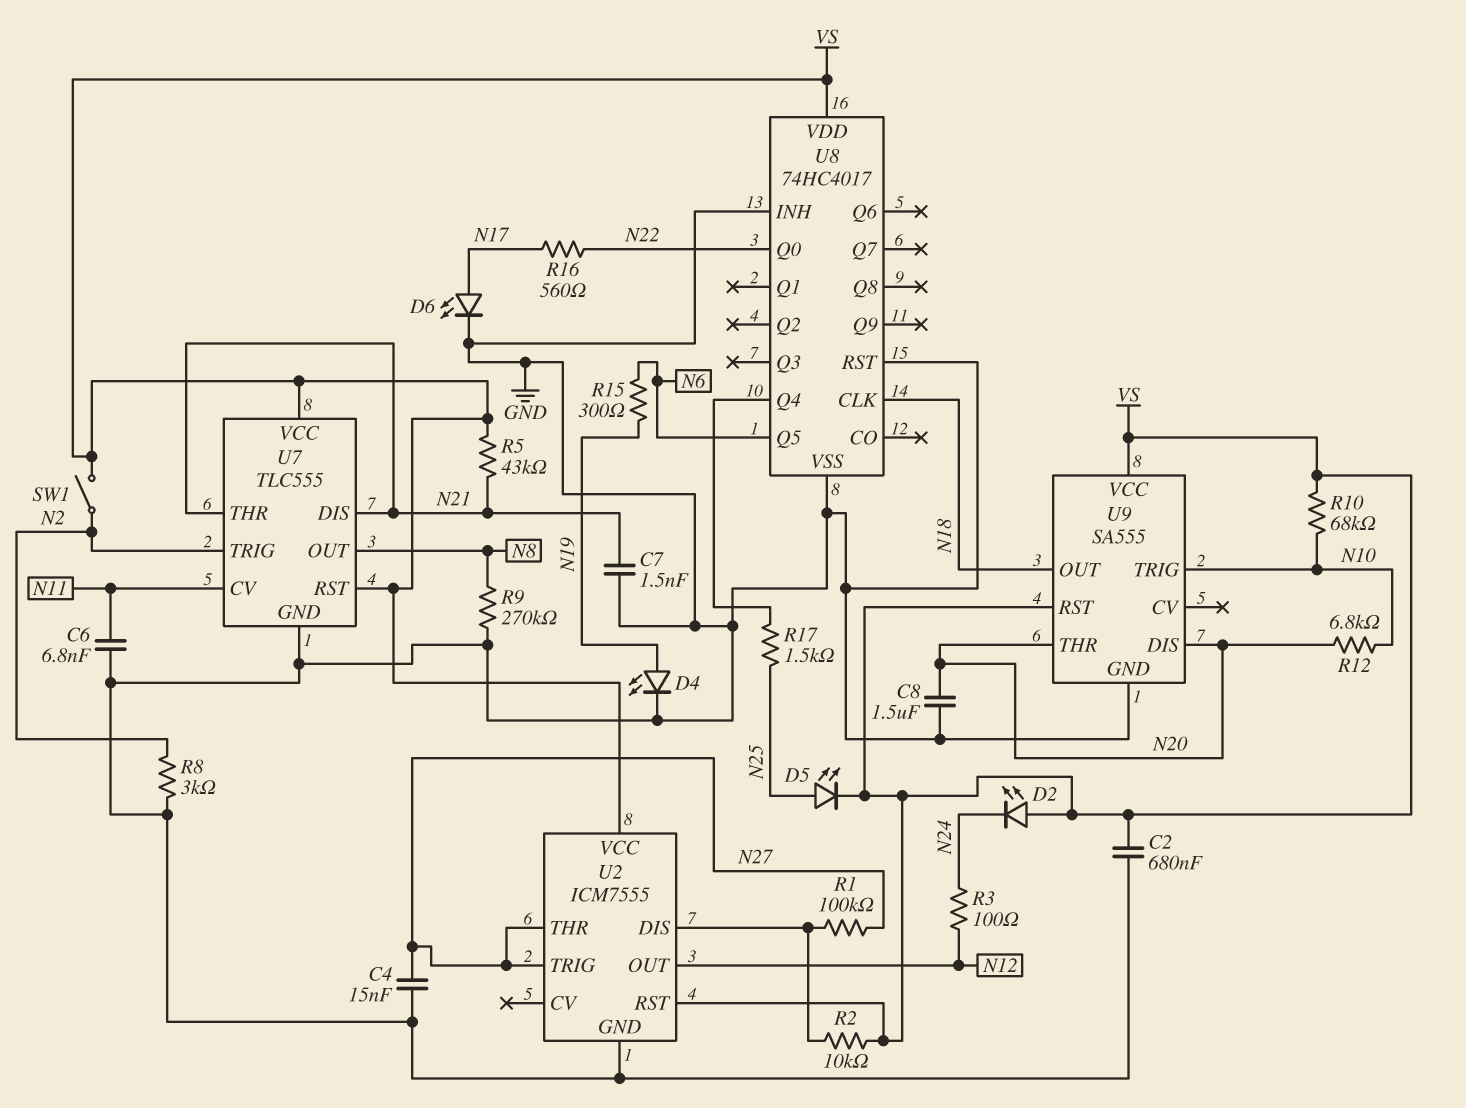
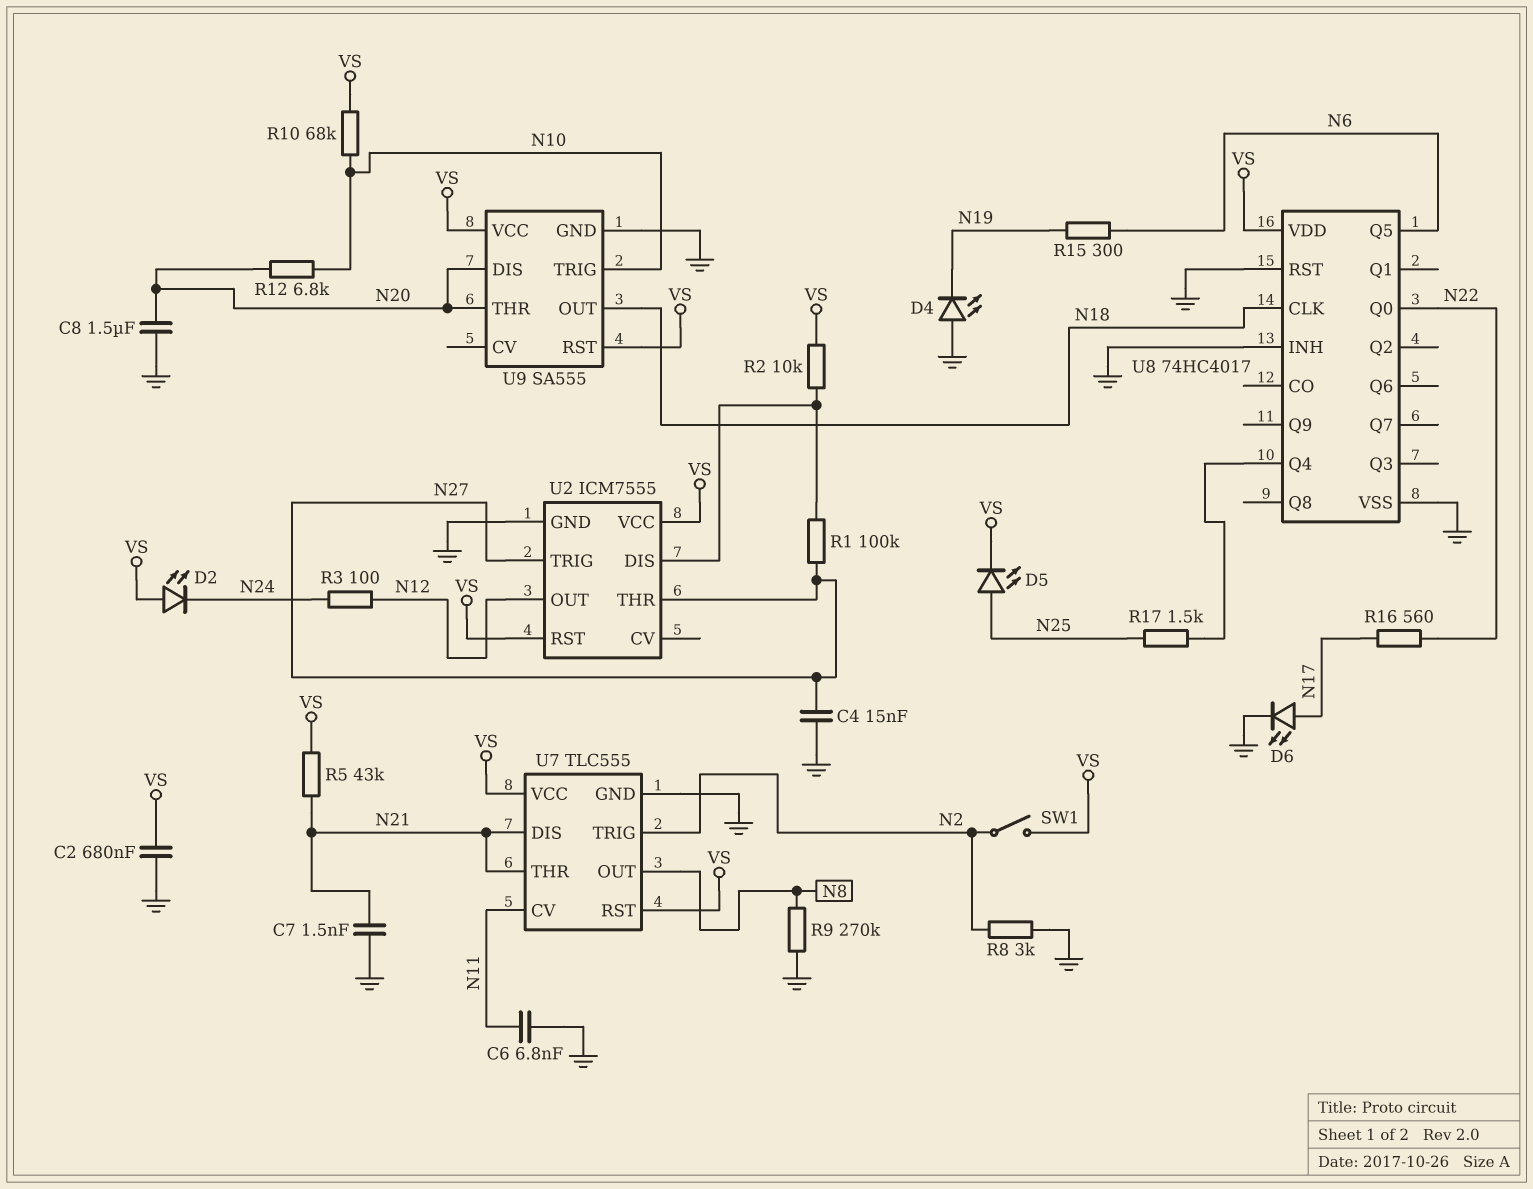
D4: LED (A N19, K GND) -> LED (A GND, K N19)

